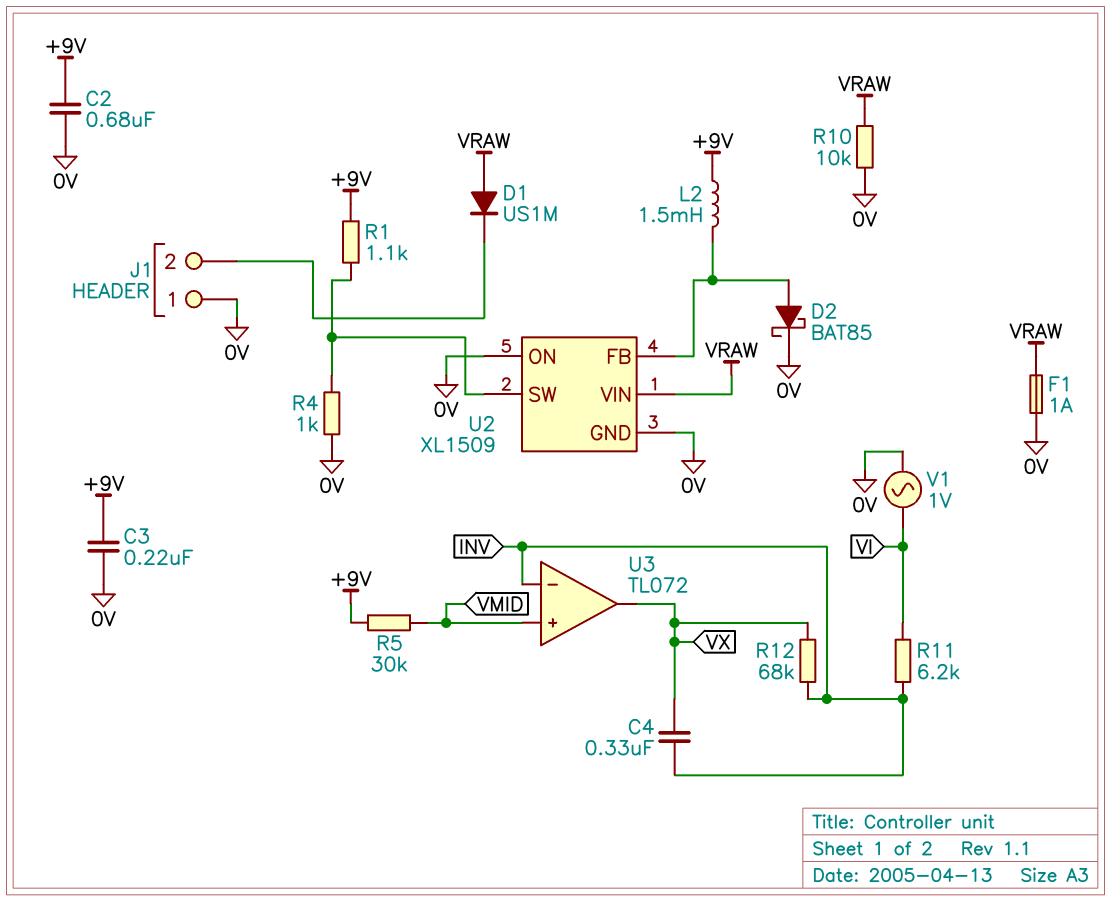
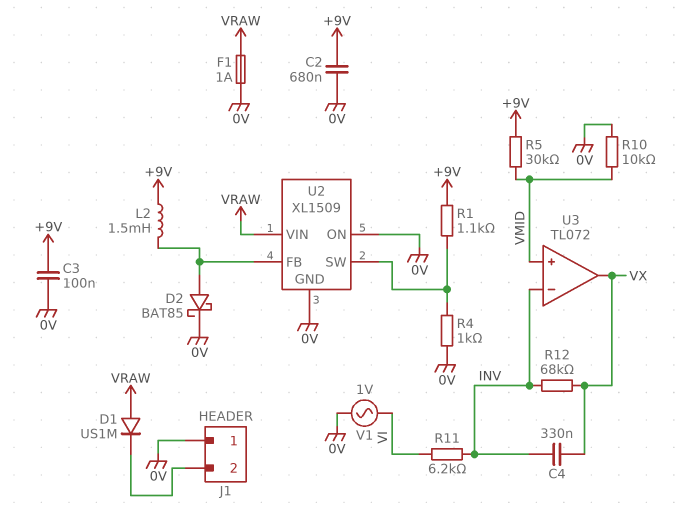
C3: 220nF (+9V, 0V) -> 100nF (+9V, 0V)
R10: 10k (0V, VRAW) -> 10k (0V, VMID)

